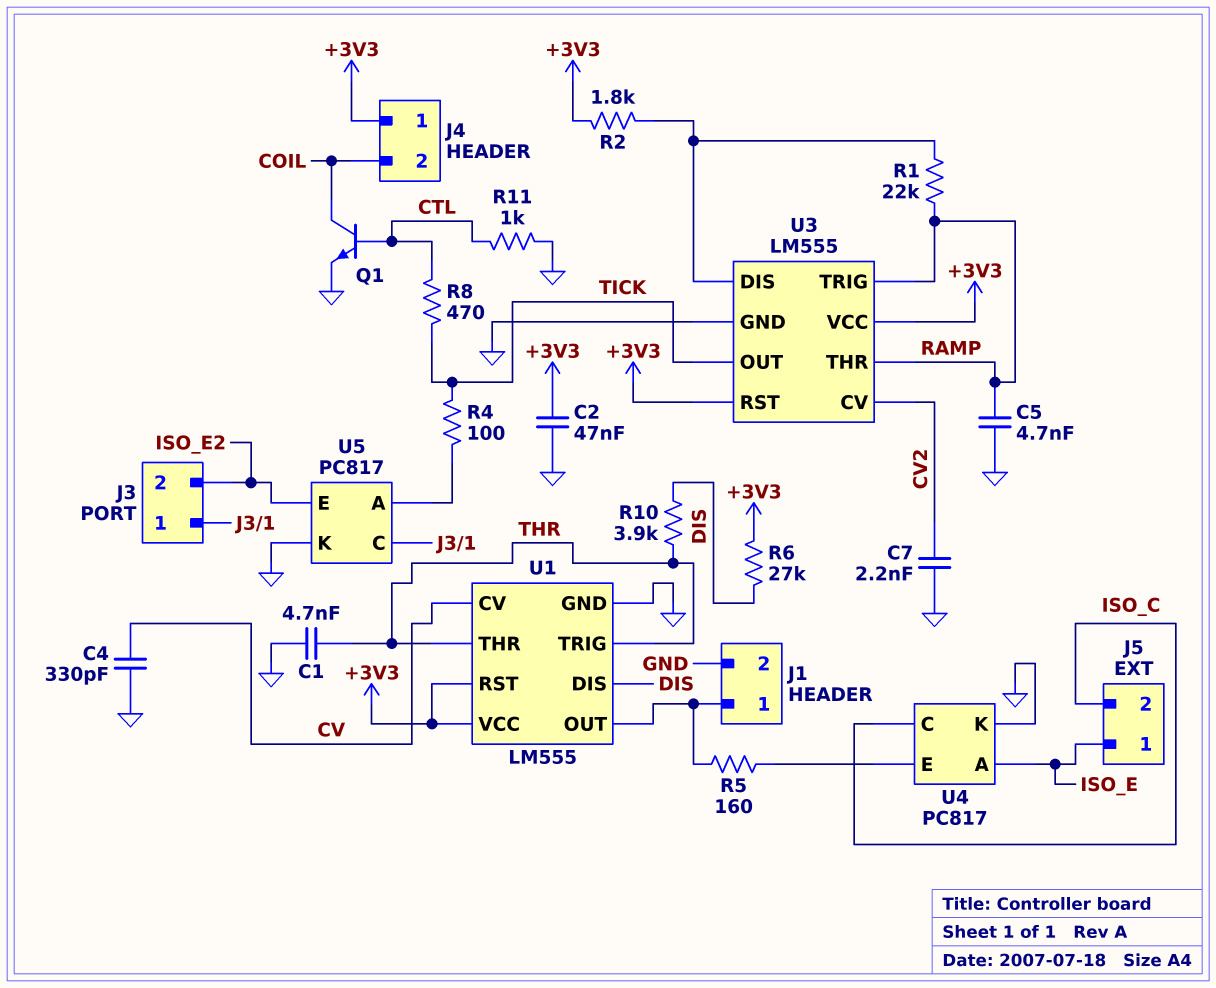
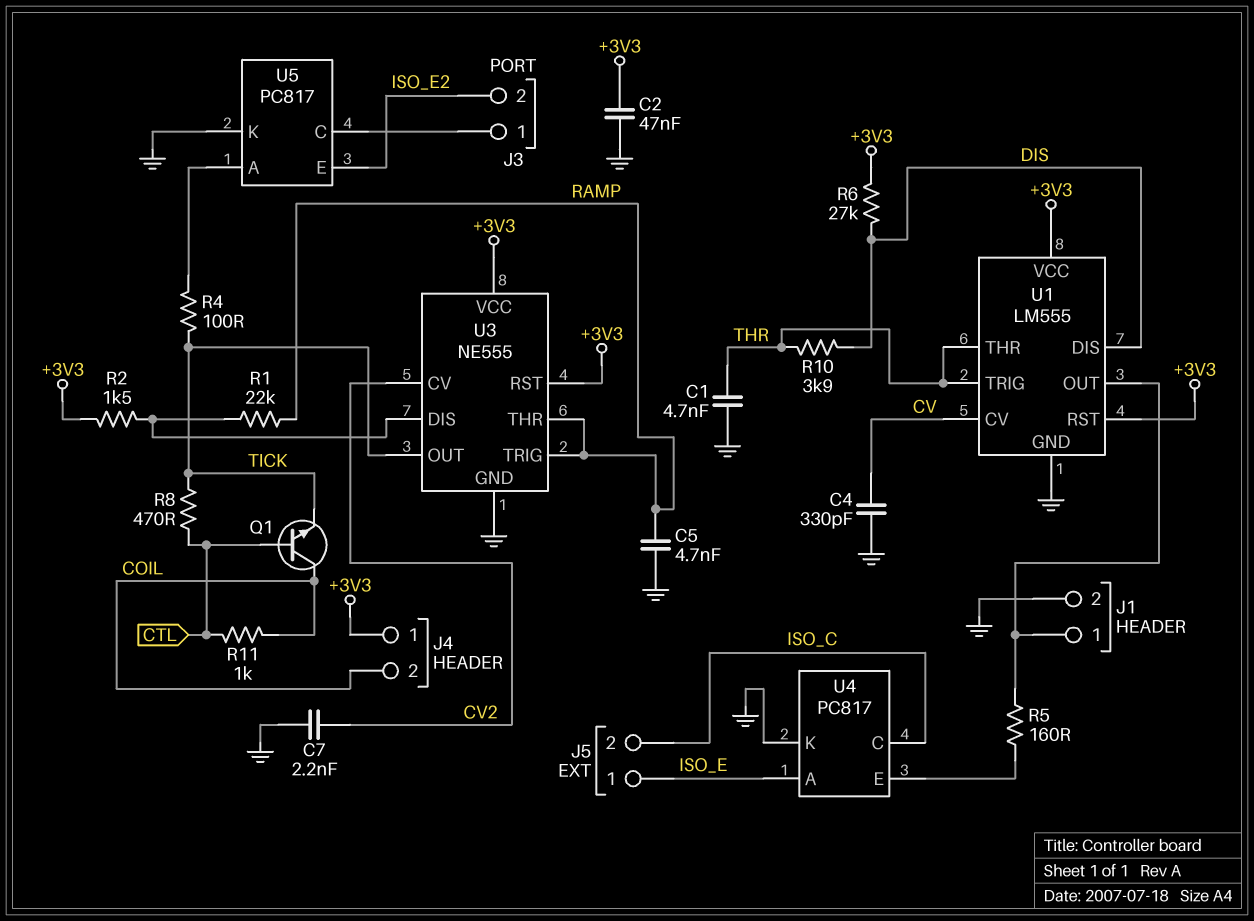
Q1: NPN (B CTL, C COIL, E GND) -> NPN (B CTL, C COIL, E TICK)
R2: 1.8k (+3V3, U3/DIS) -> 1.5k (+3V3, U3/DIS)
R11: 1k (CTL, GND) -> 1k (COIL, CTL)
U3: LM555 -> NE555

